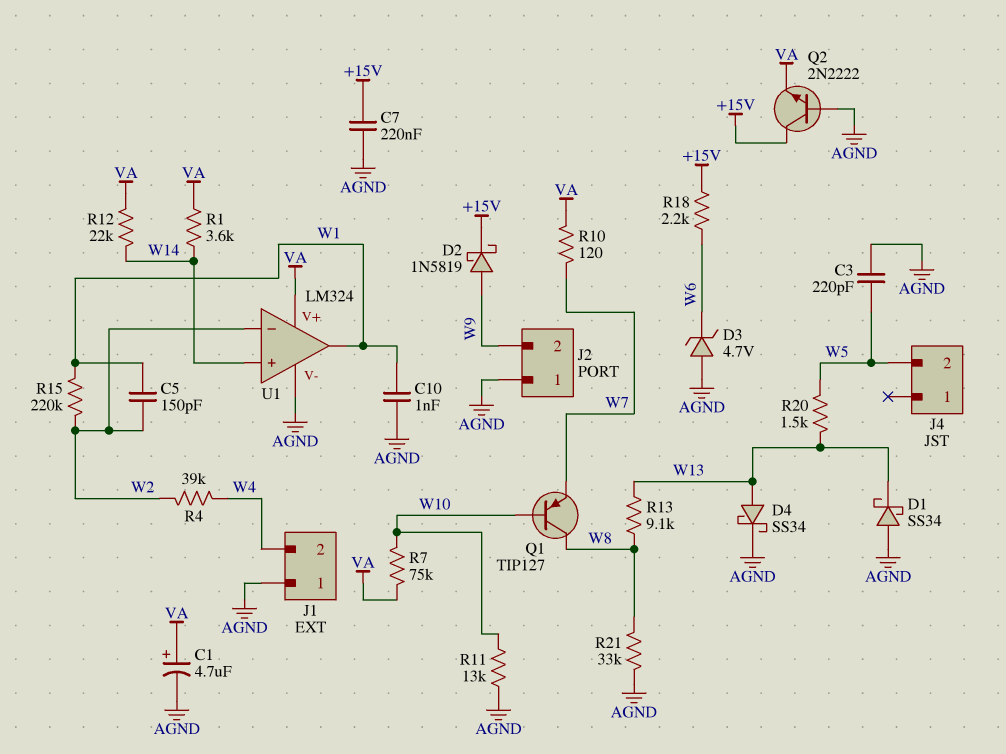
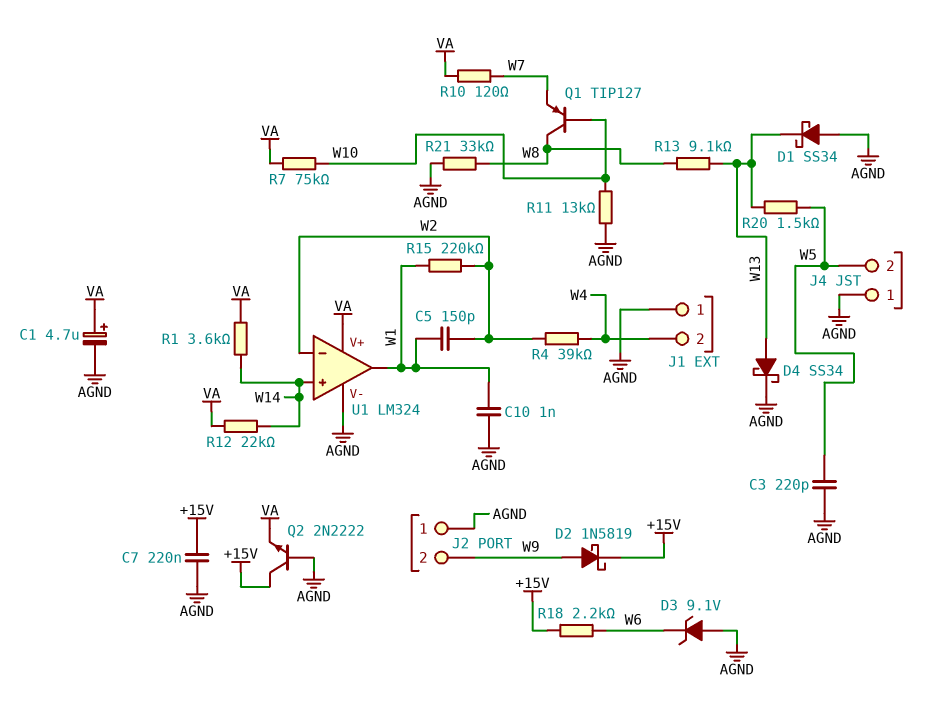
D3: zener 4.7V (A AGND, K W6) -> zener 9.1V (A AGND, K W6)
J4 pin 1: none -> AGND

